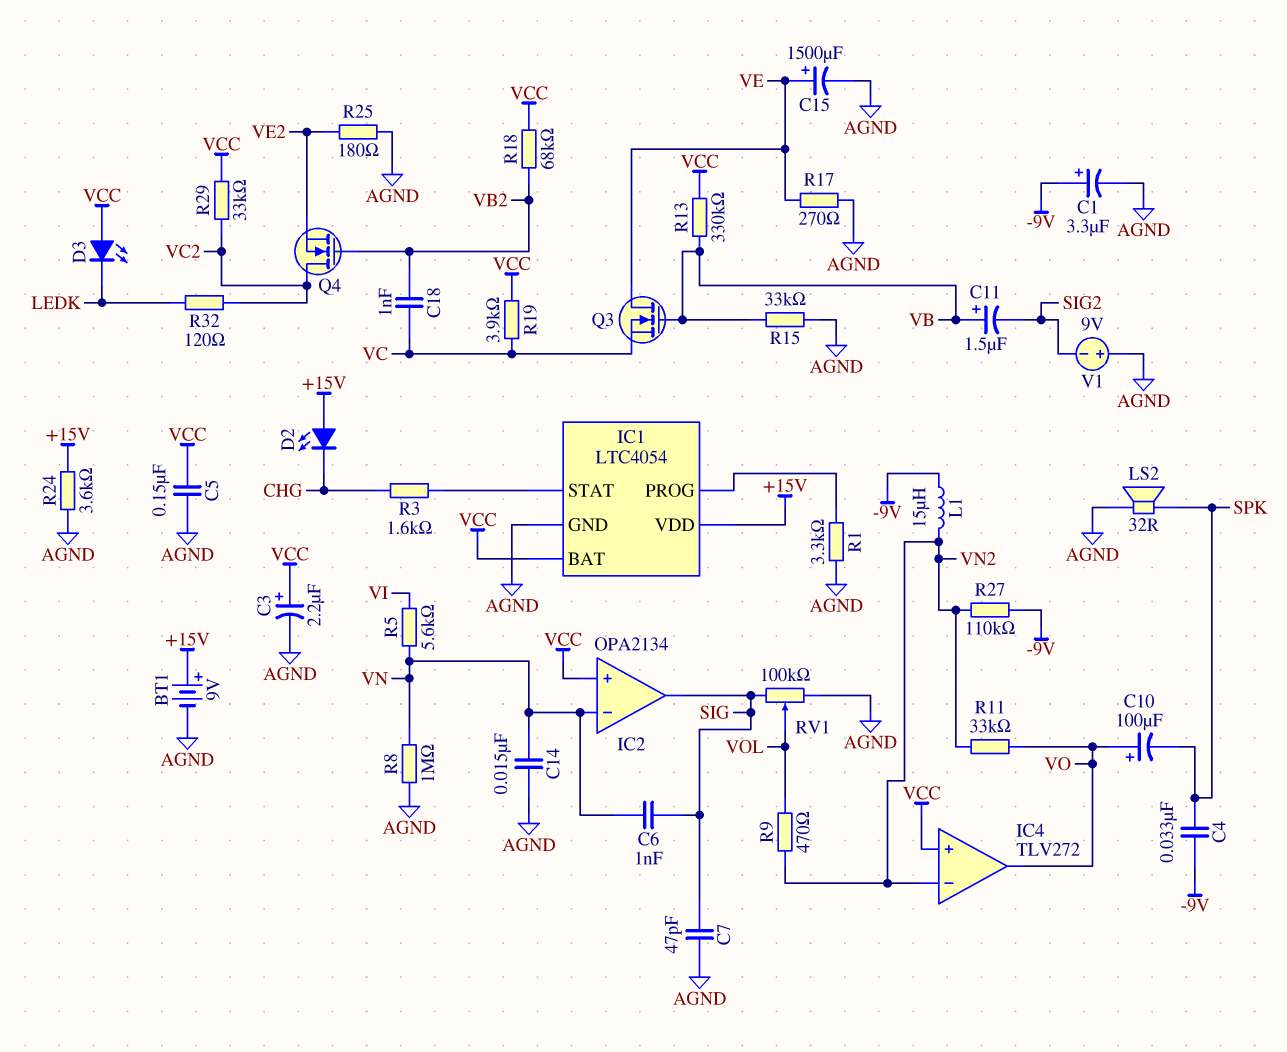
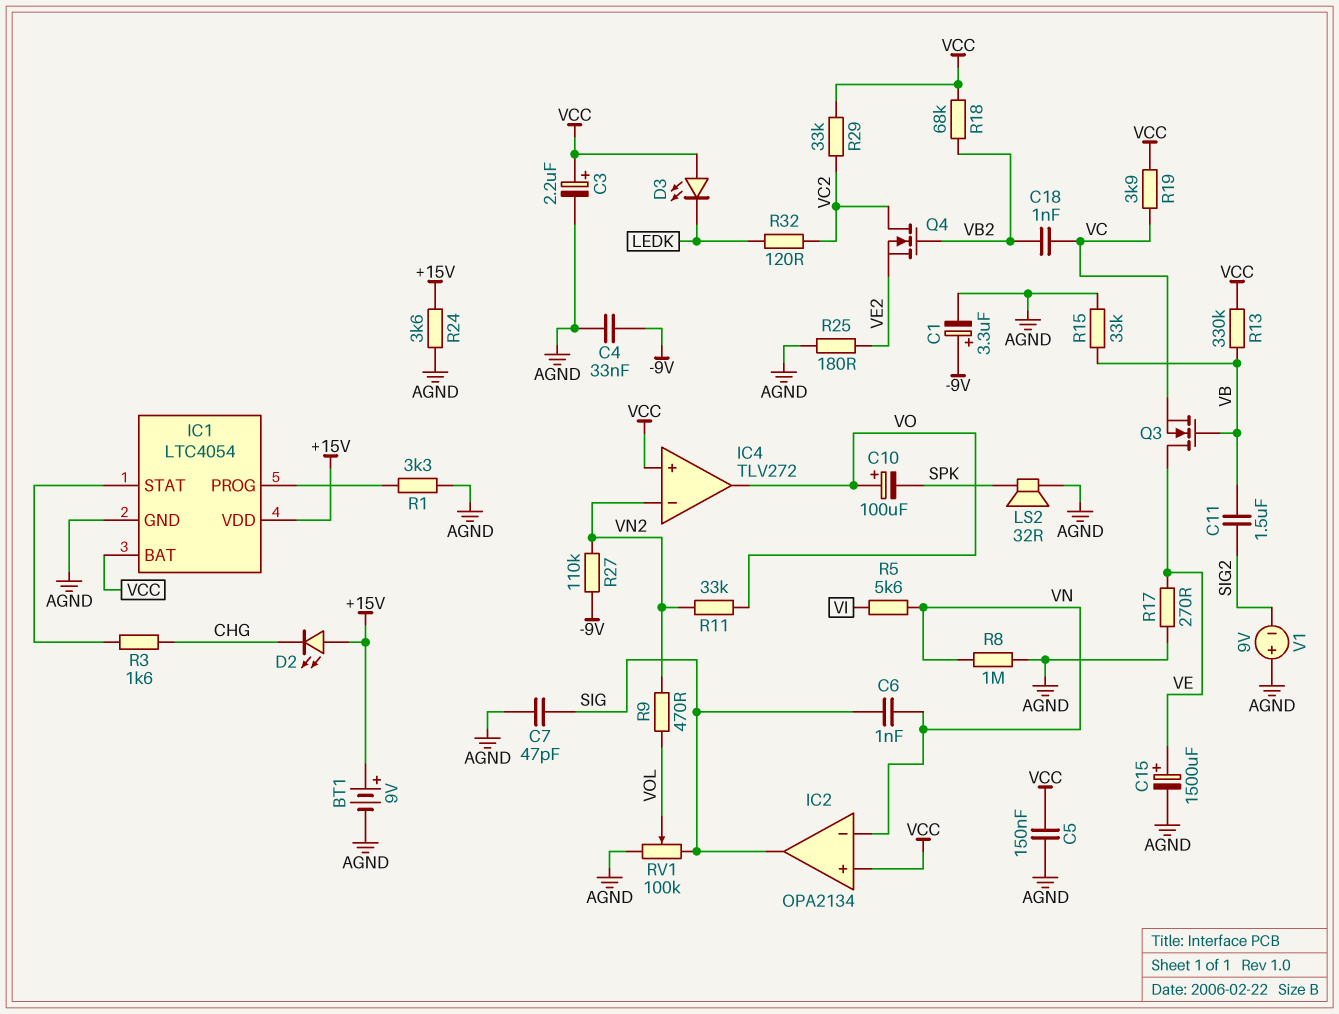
C4: 33nF (-9V, SPK) -> 33nF (-9V, AGND)
C11: 1.5uF (plus VB, minus SIG2) -> 1.5uF (SIG2, VB)
C14: 15nF (AGND, VN) -> none
L1: 15uH (-9V, VN2) -> none

